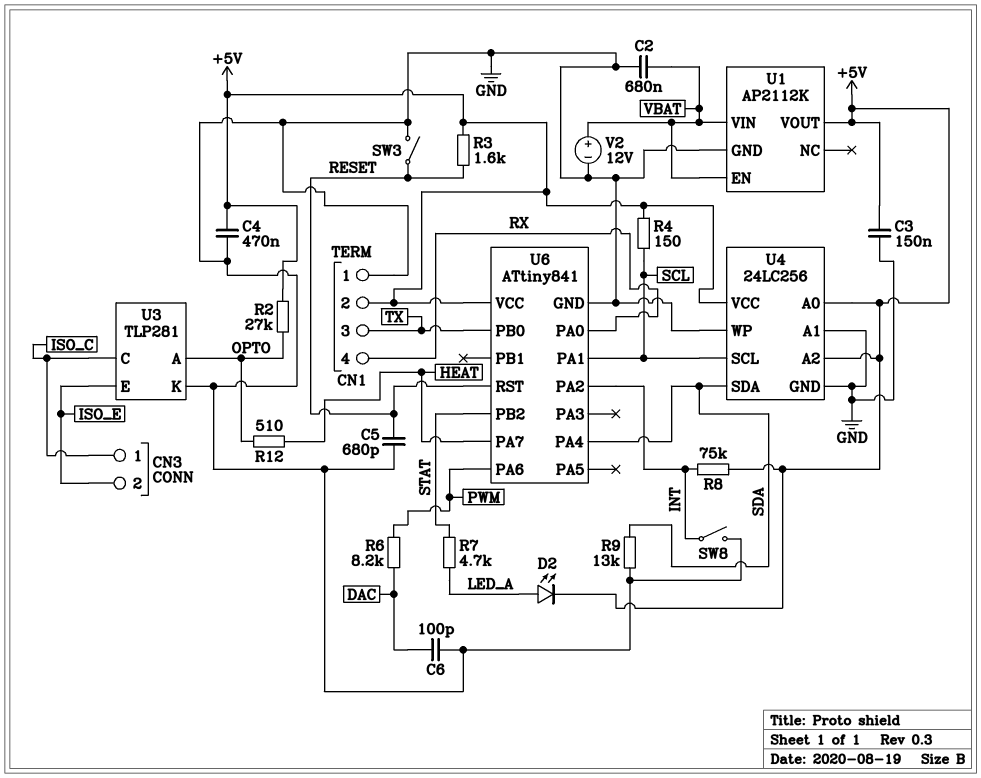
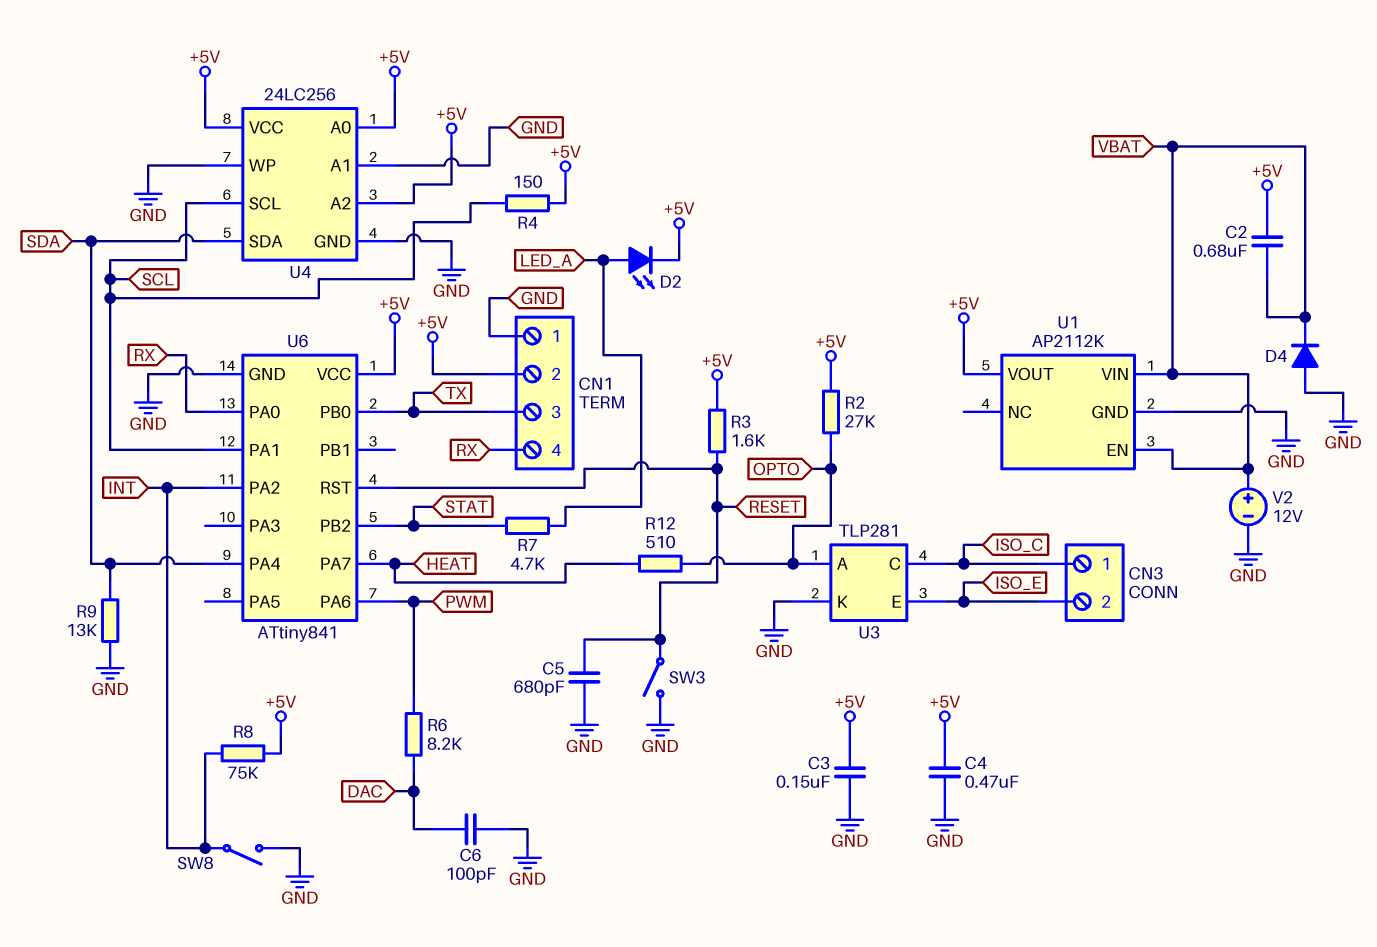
C2: 680nF (GND, VBAT) -> 680nF (+5V, VBAT)
D4: none -> diode (A GND, K VBAT)

